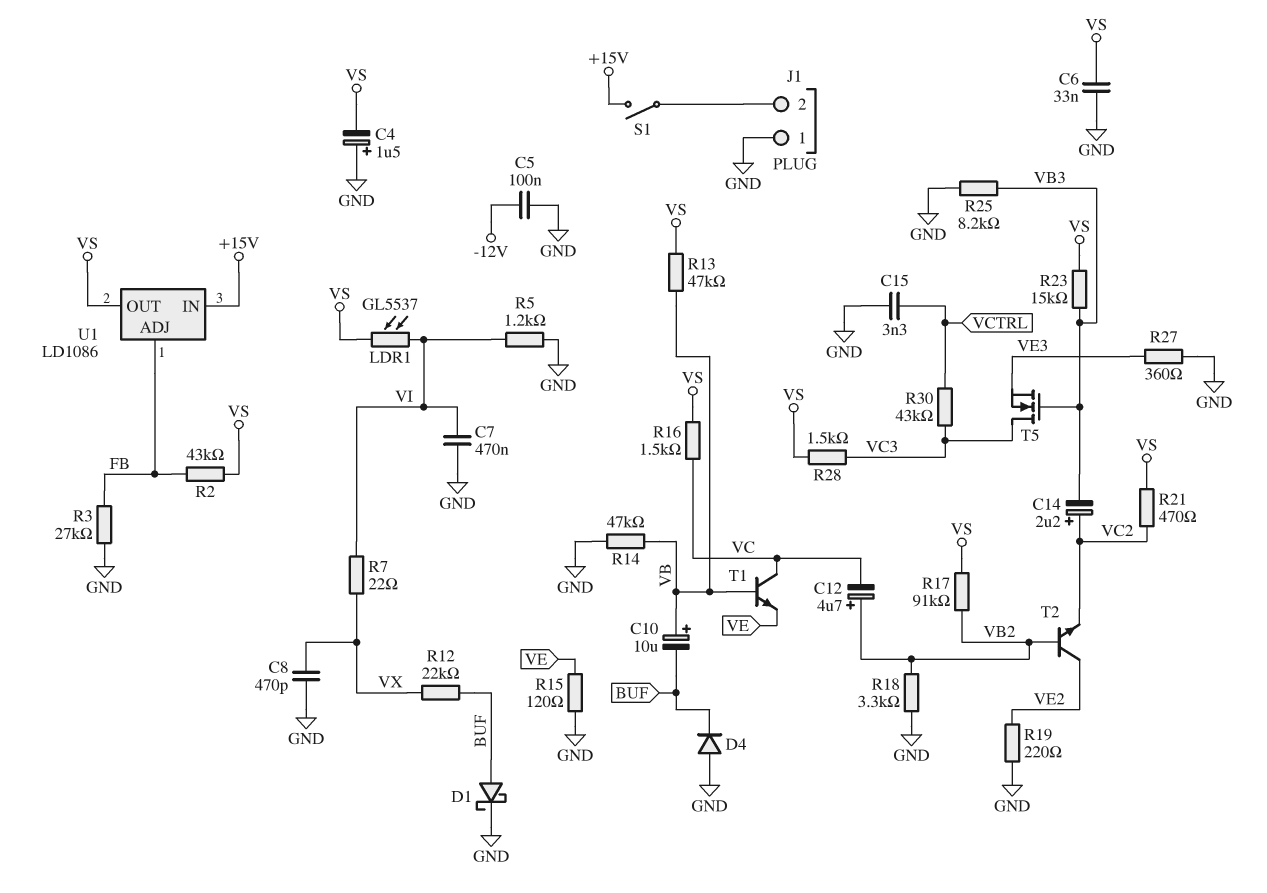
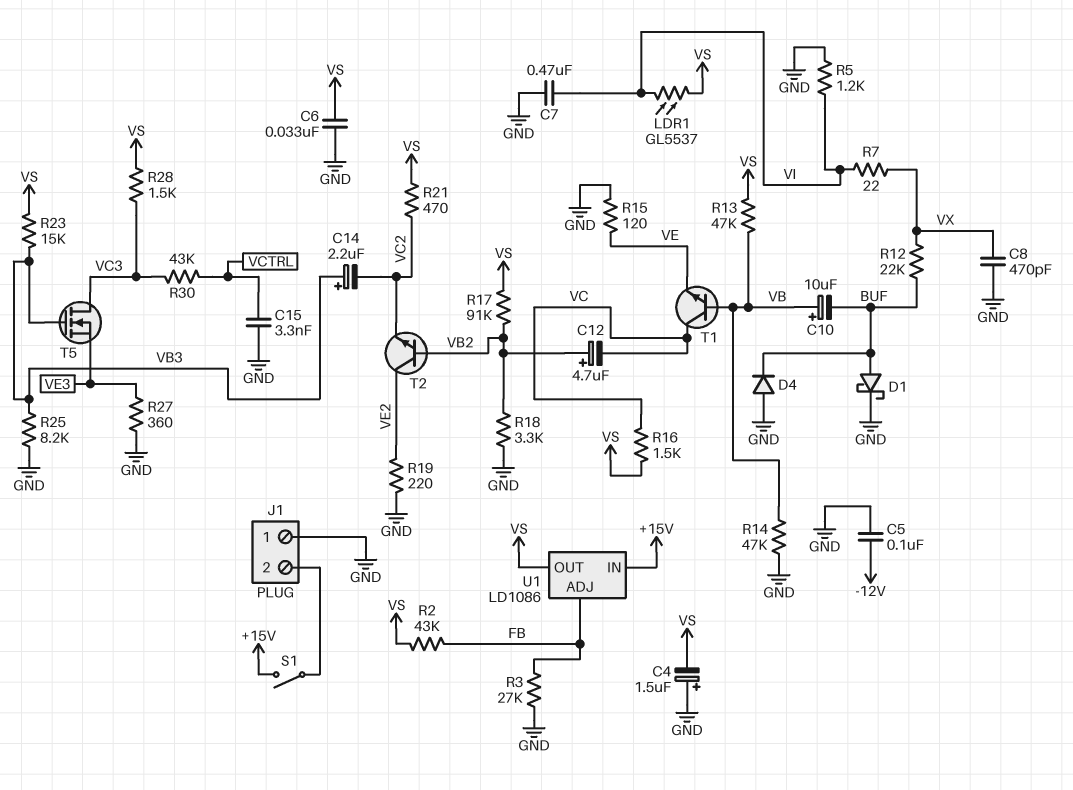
C14: 2.2uF (plus VC2, minus VB3) -> 2.2uF (plus VB3, minus VC2)

